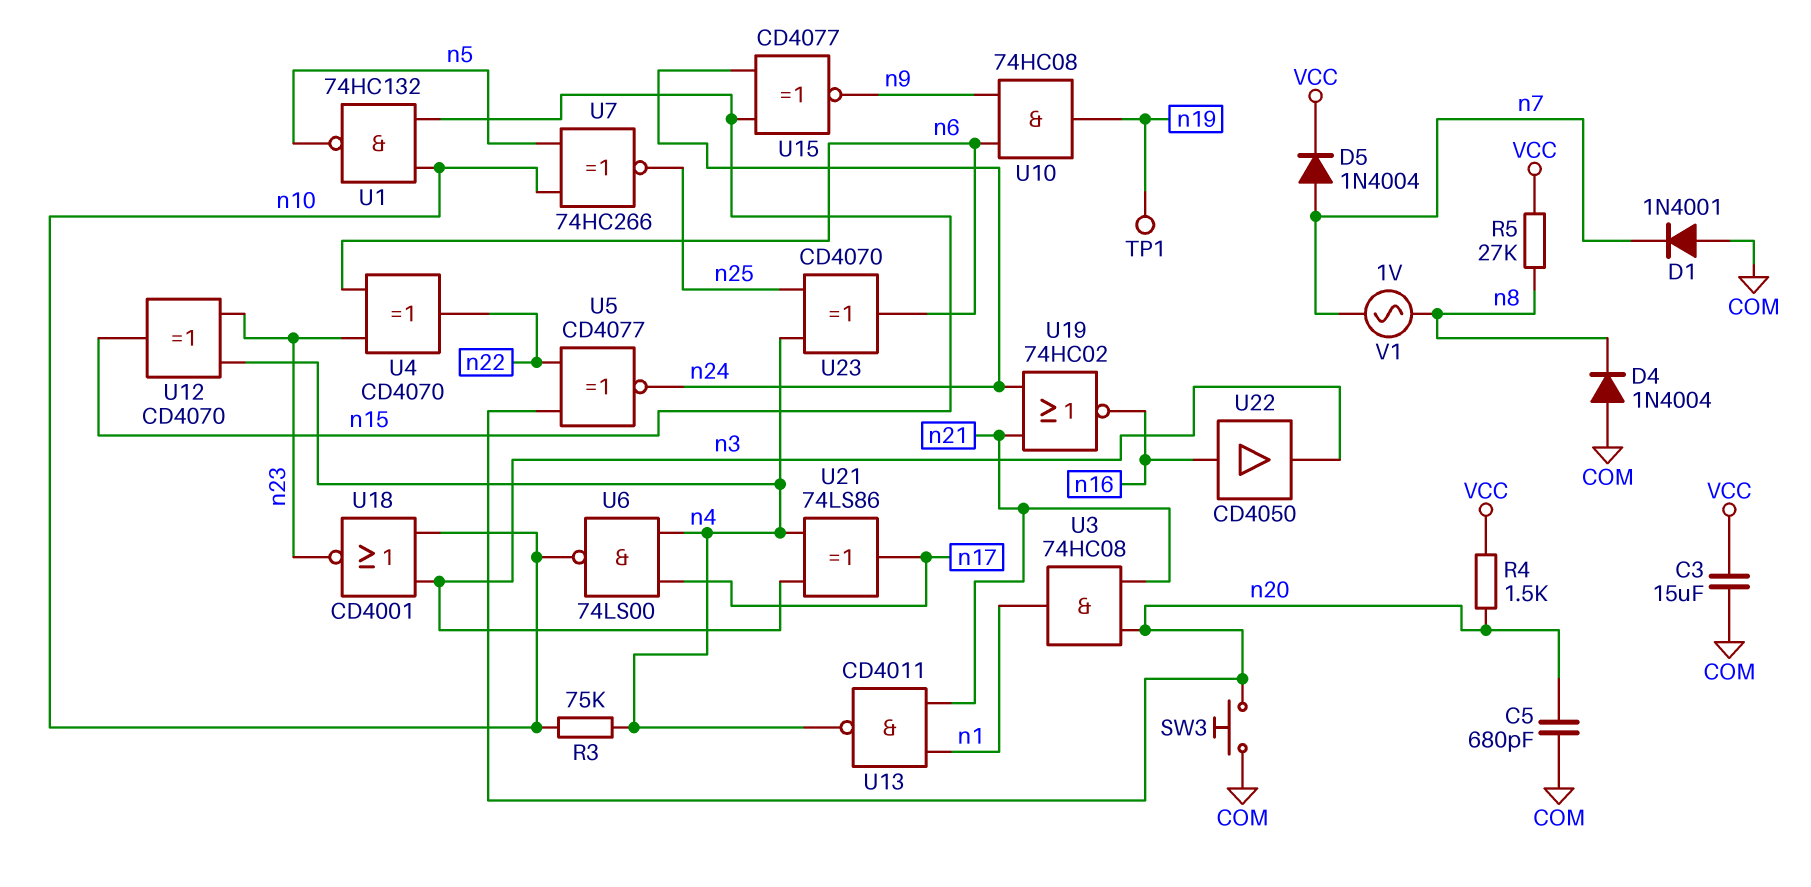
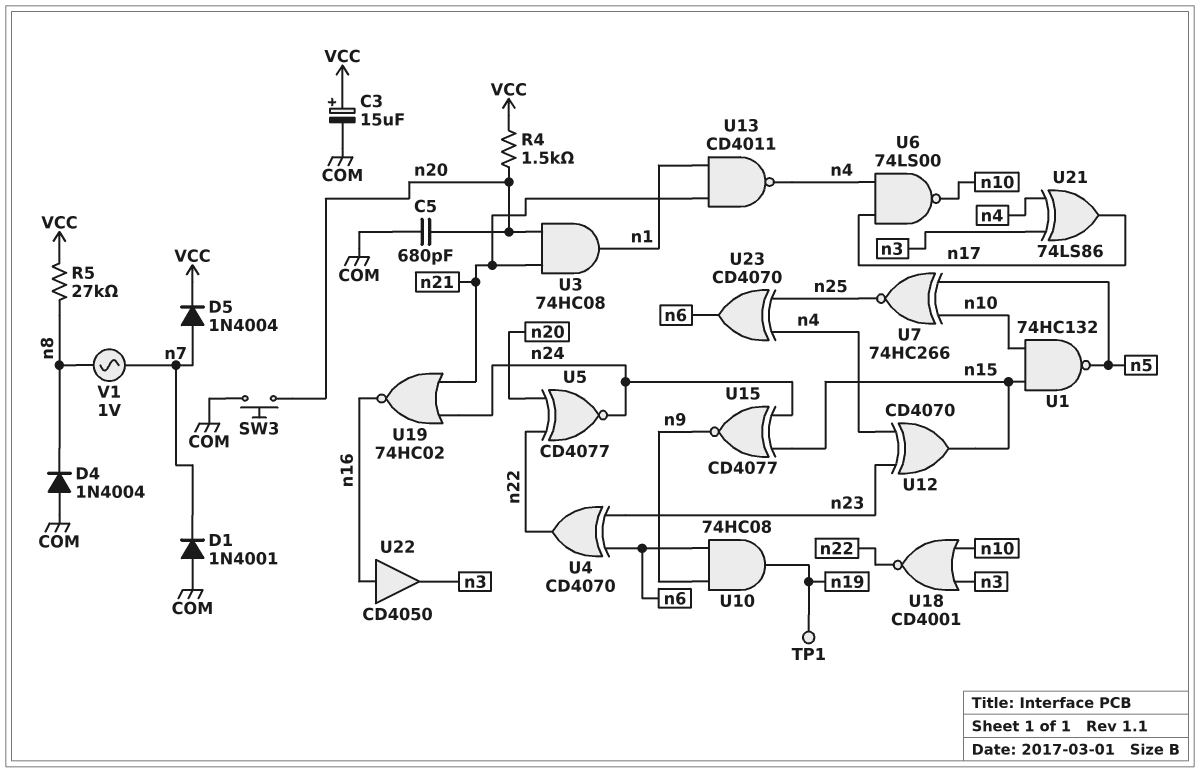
C3: 15uF (COM, VCC) -> 15uF (plus VCC, minus COM)
R3: 75k (n4, n10) -> none
U18: NOR CD4001 (in n3, in n10, out n23) -> NOR CD4001 (in n3, in n10, out n22)

